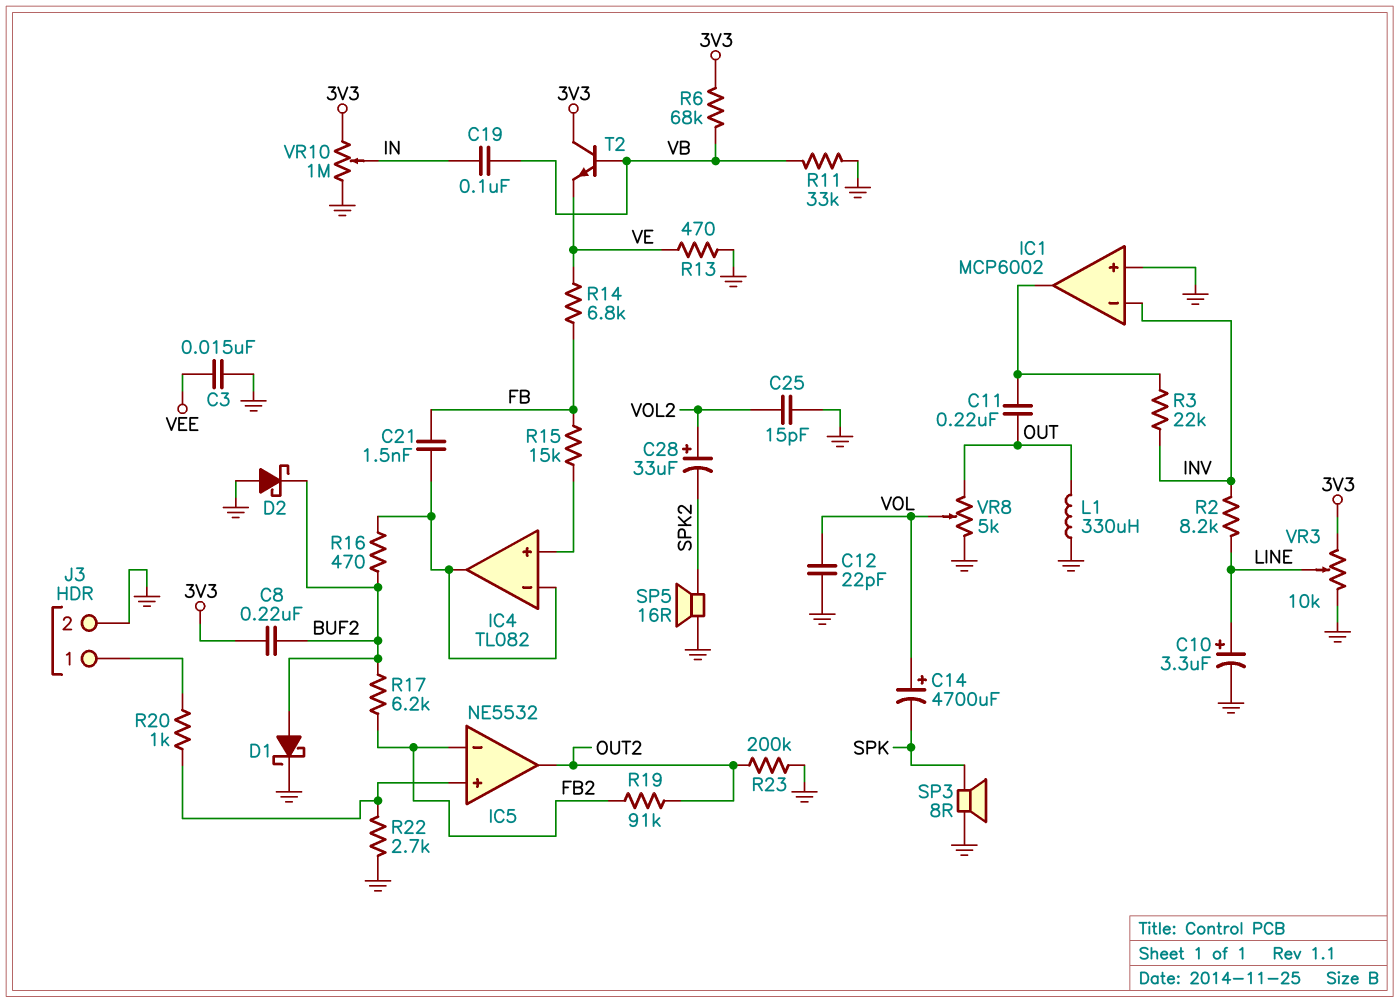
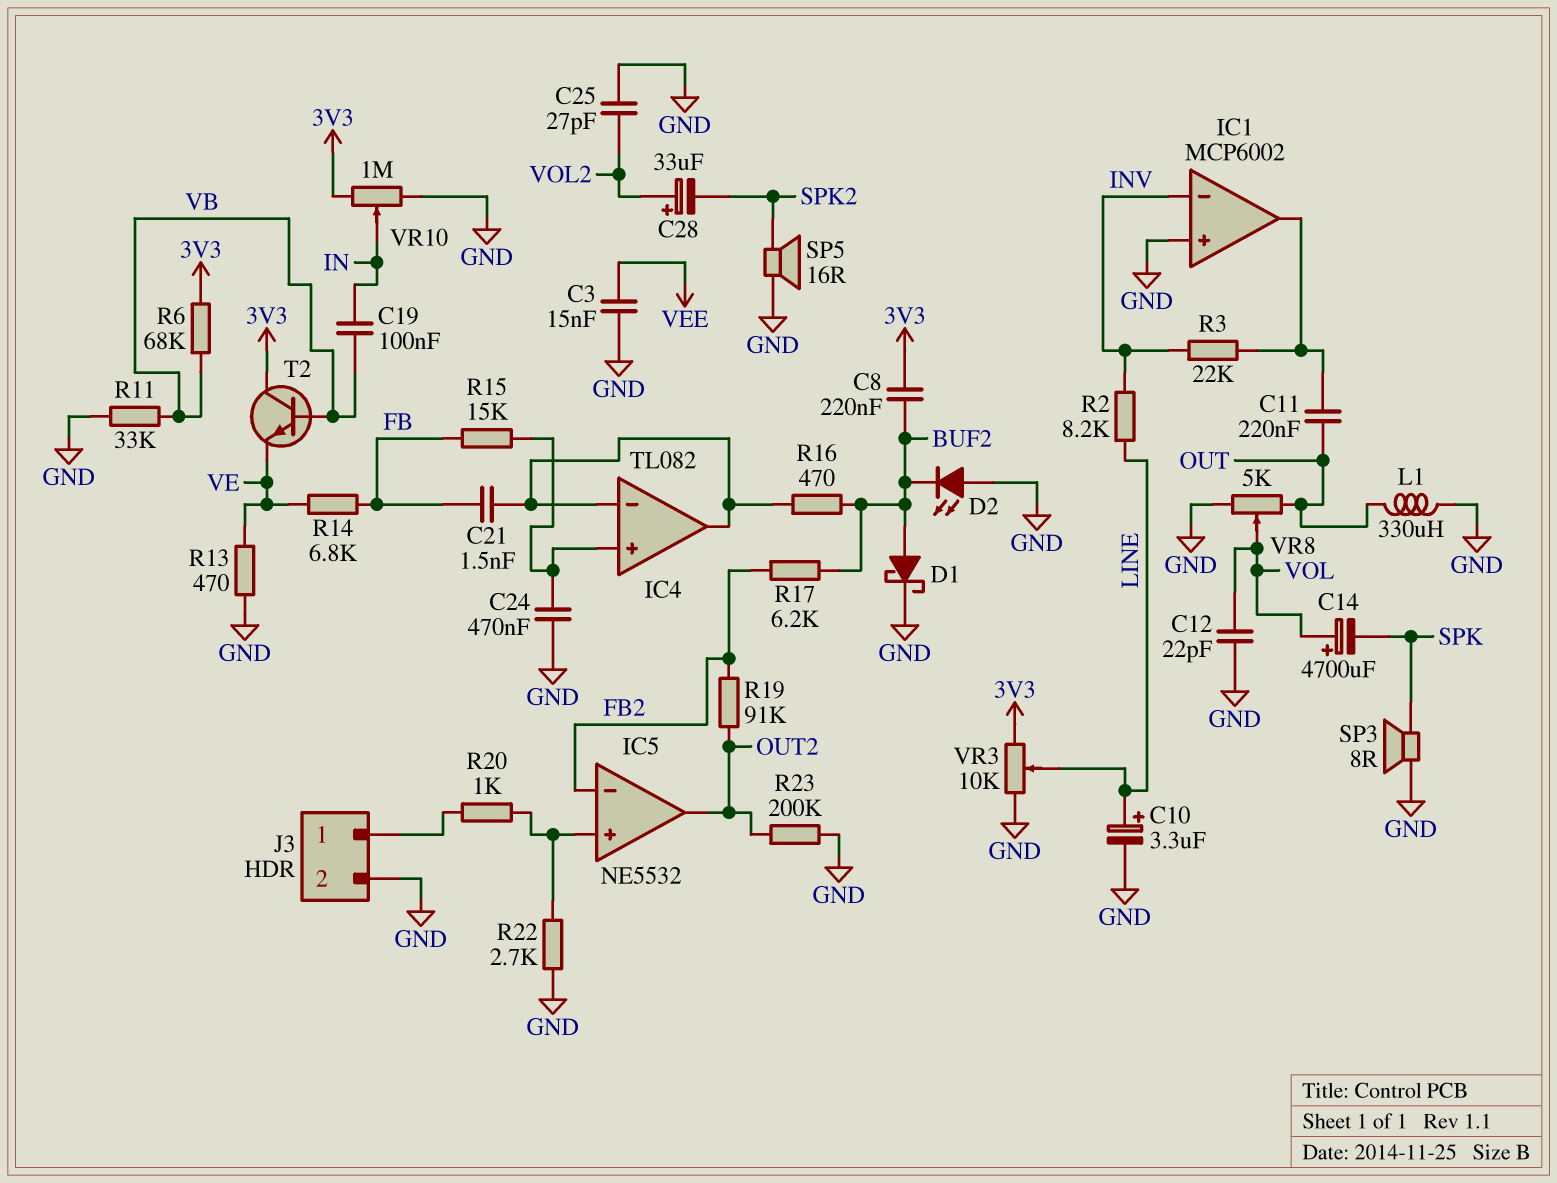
C24: none -> 470nF (GND, IC4/in+)
C25: 15pF (GND, VOL2) -> 27pF (GND, VOL2)
D2: schottky (A GND, K BUF2) -> LED (A GND, K BUF2)

